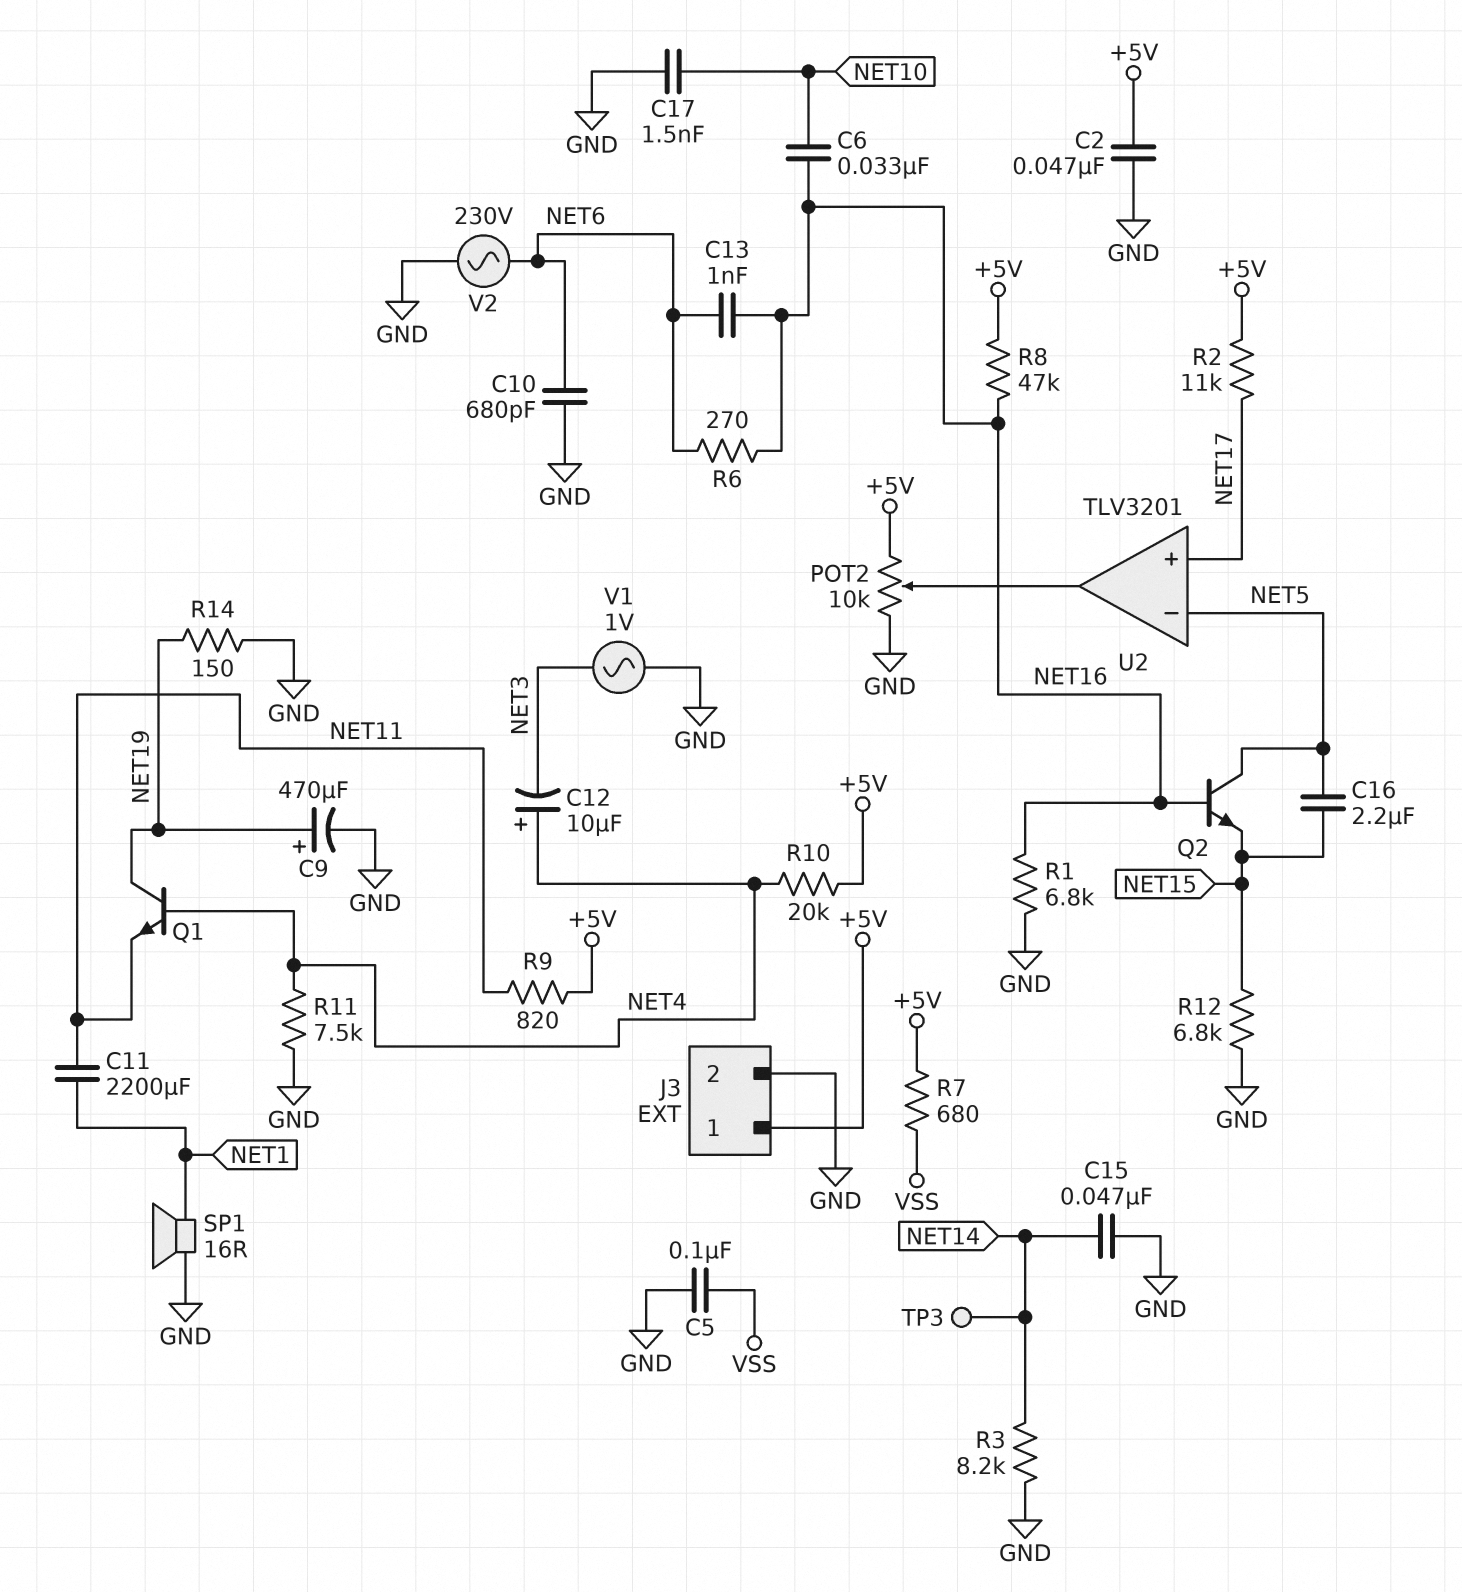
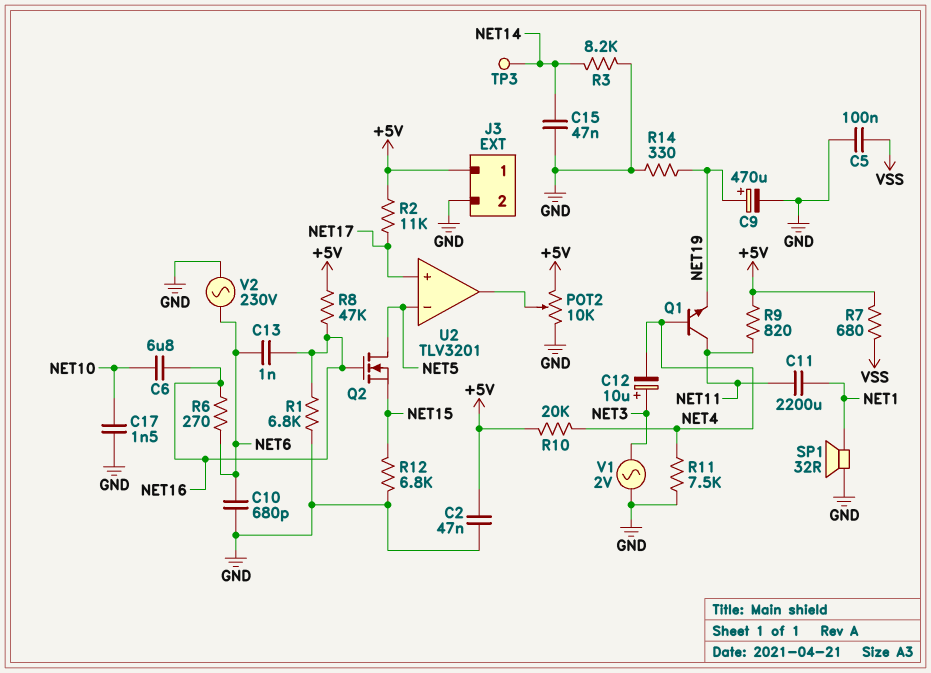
C6: 33nF (NET10, NET16) -> 6.8uF (NET10, NET16)
C12: 10uF (plus NET4, minus NET3) -> 10uF (plus NET3, minus NET4)
C16: 2.2uF (NET5, NET15) -> none
Q1: NPN (B NET4, C NET19, E NET11) -> NPN (B NET4, C NET11, E NET19)
Q2: NPN (B NET16, C NET5, E NET15) -> NMOS (G NET16, D NET5, S NET15)
R14: 150 (GND, NET19) -> 330 (GND, NET19)
SP1: speaker 16R (GND, NET1) -> speaker 32R (GND, NET1)
V1: AC 1V (GND, NET3) -> AC 2V (GND, NET3)

